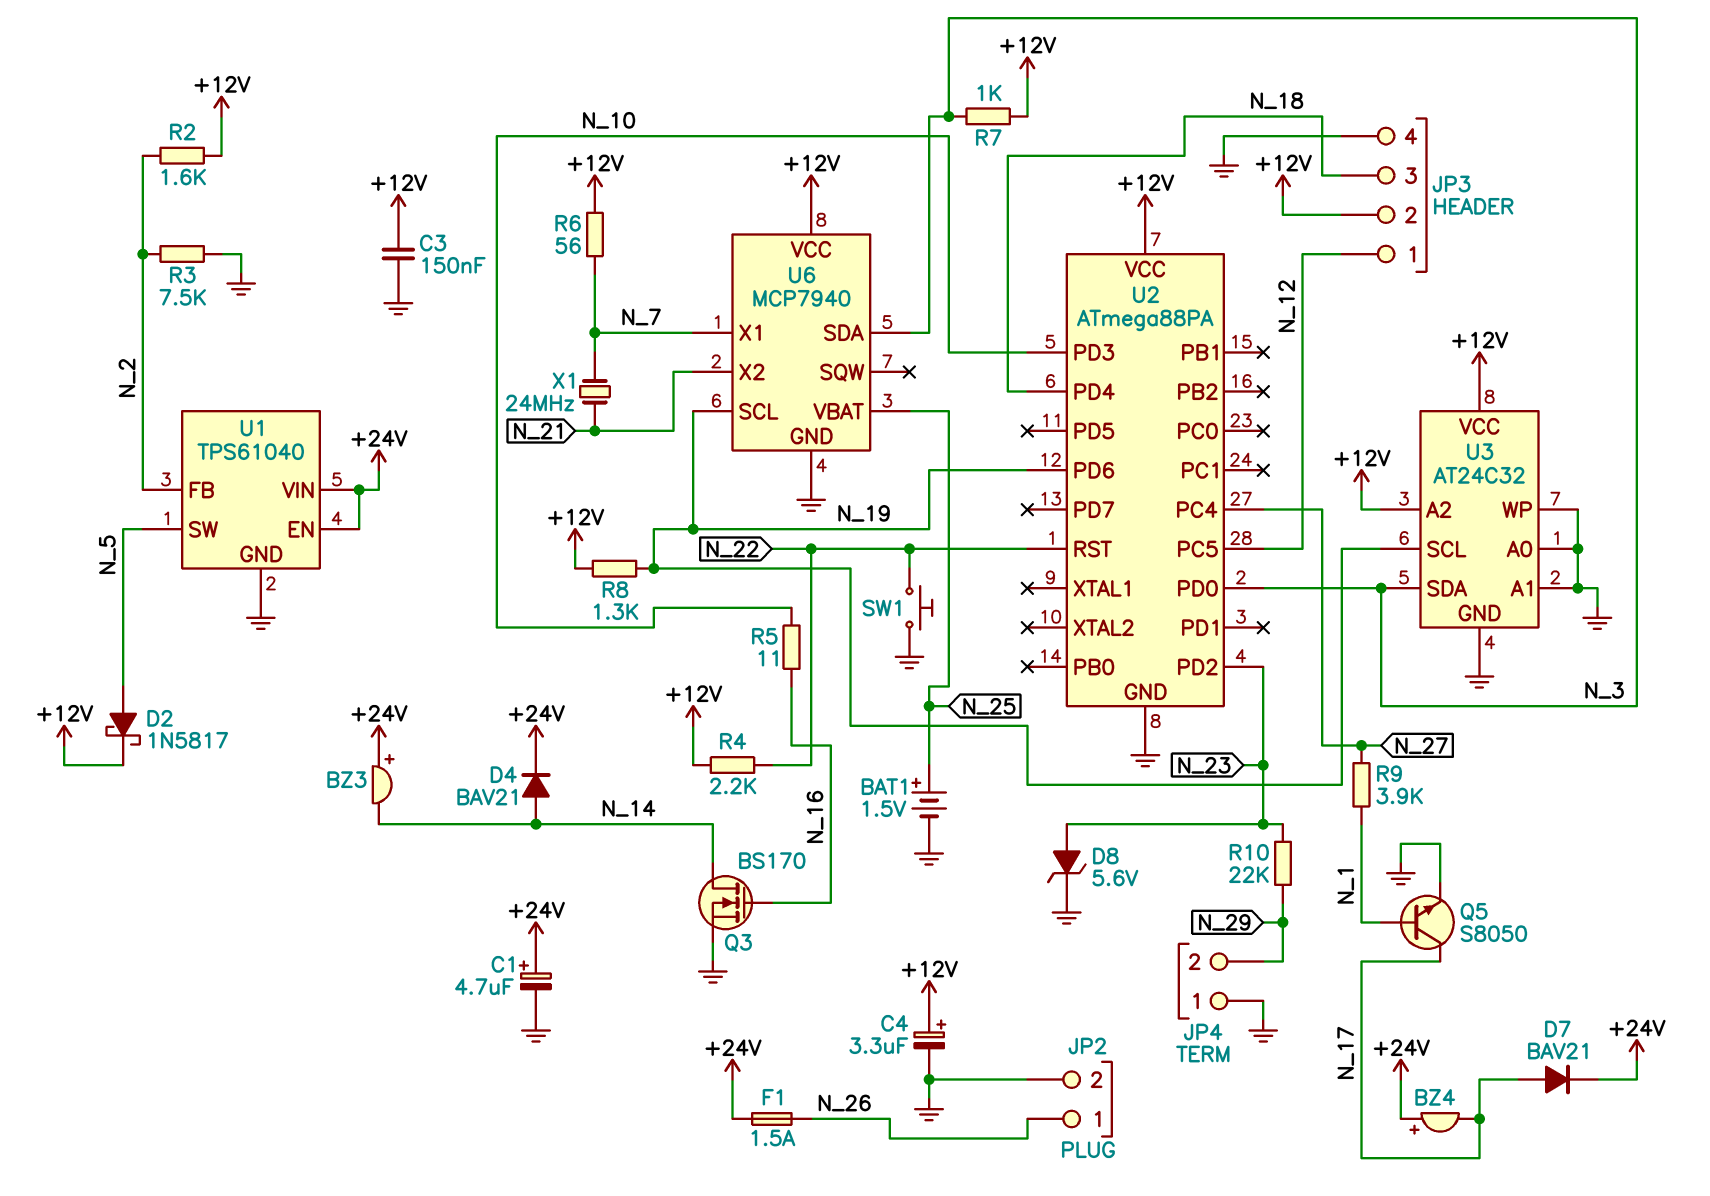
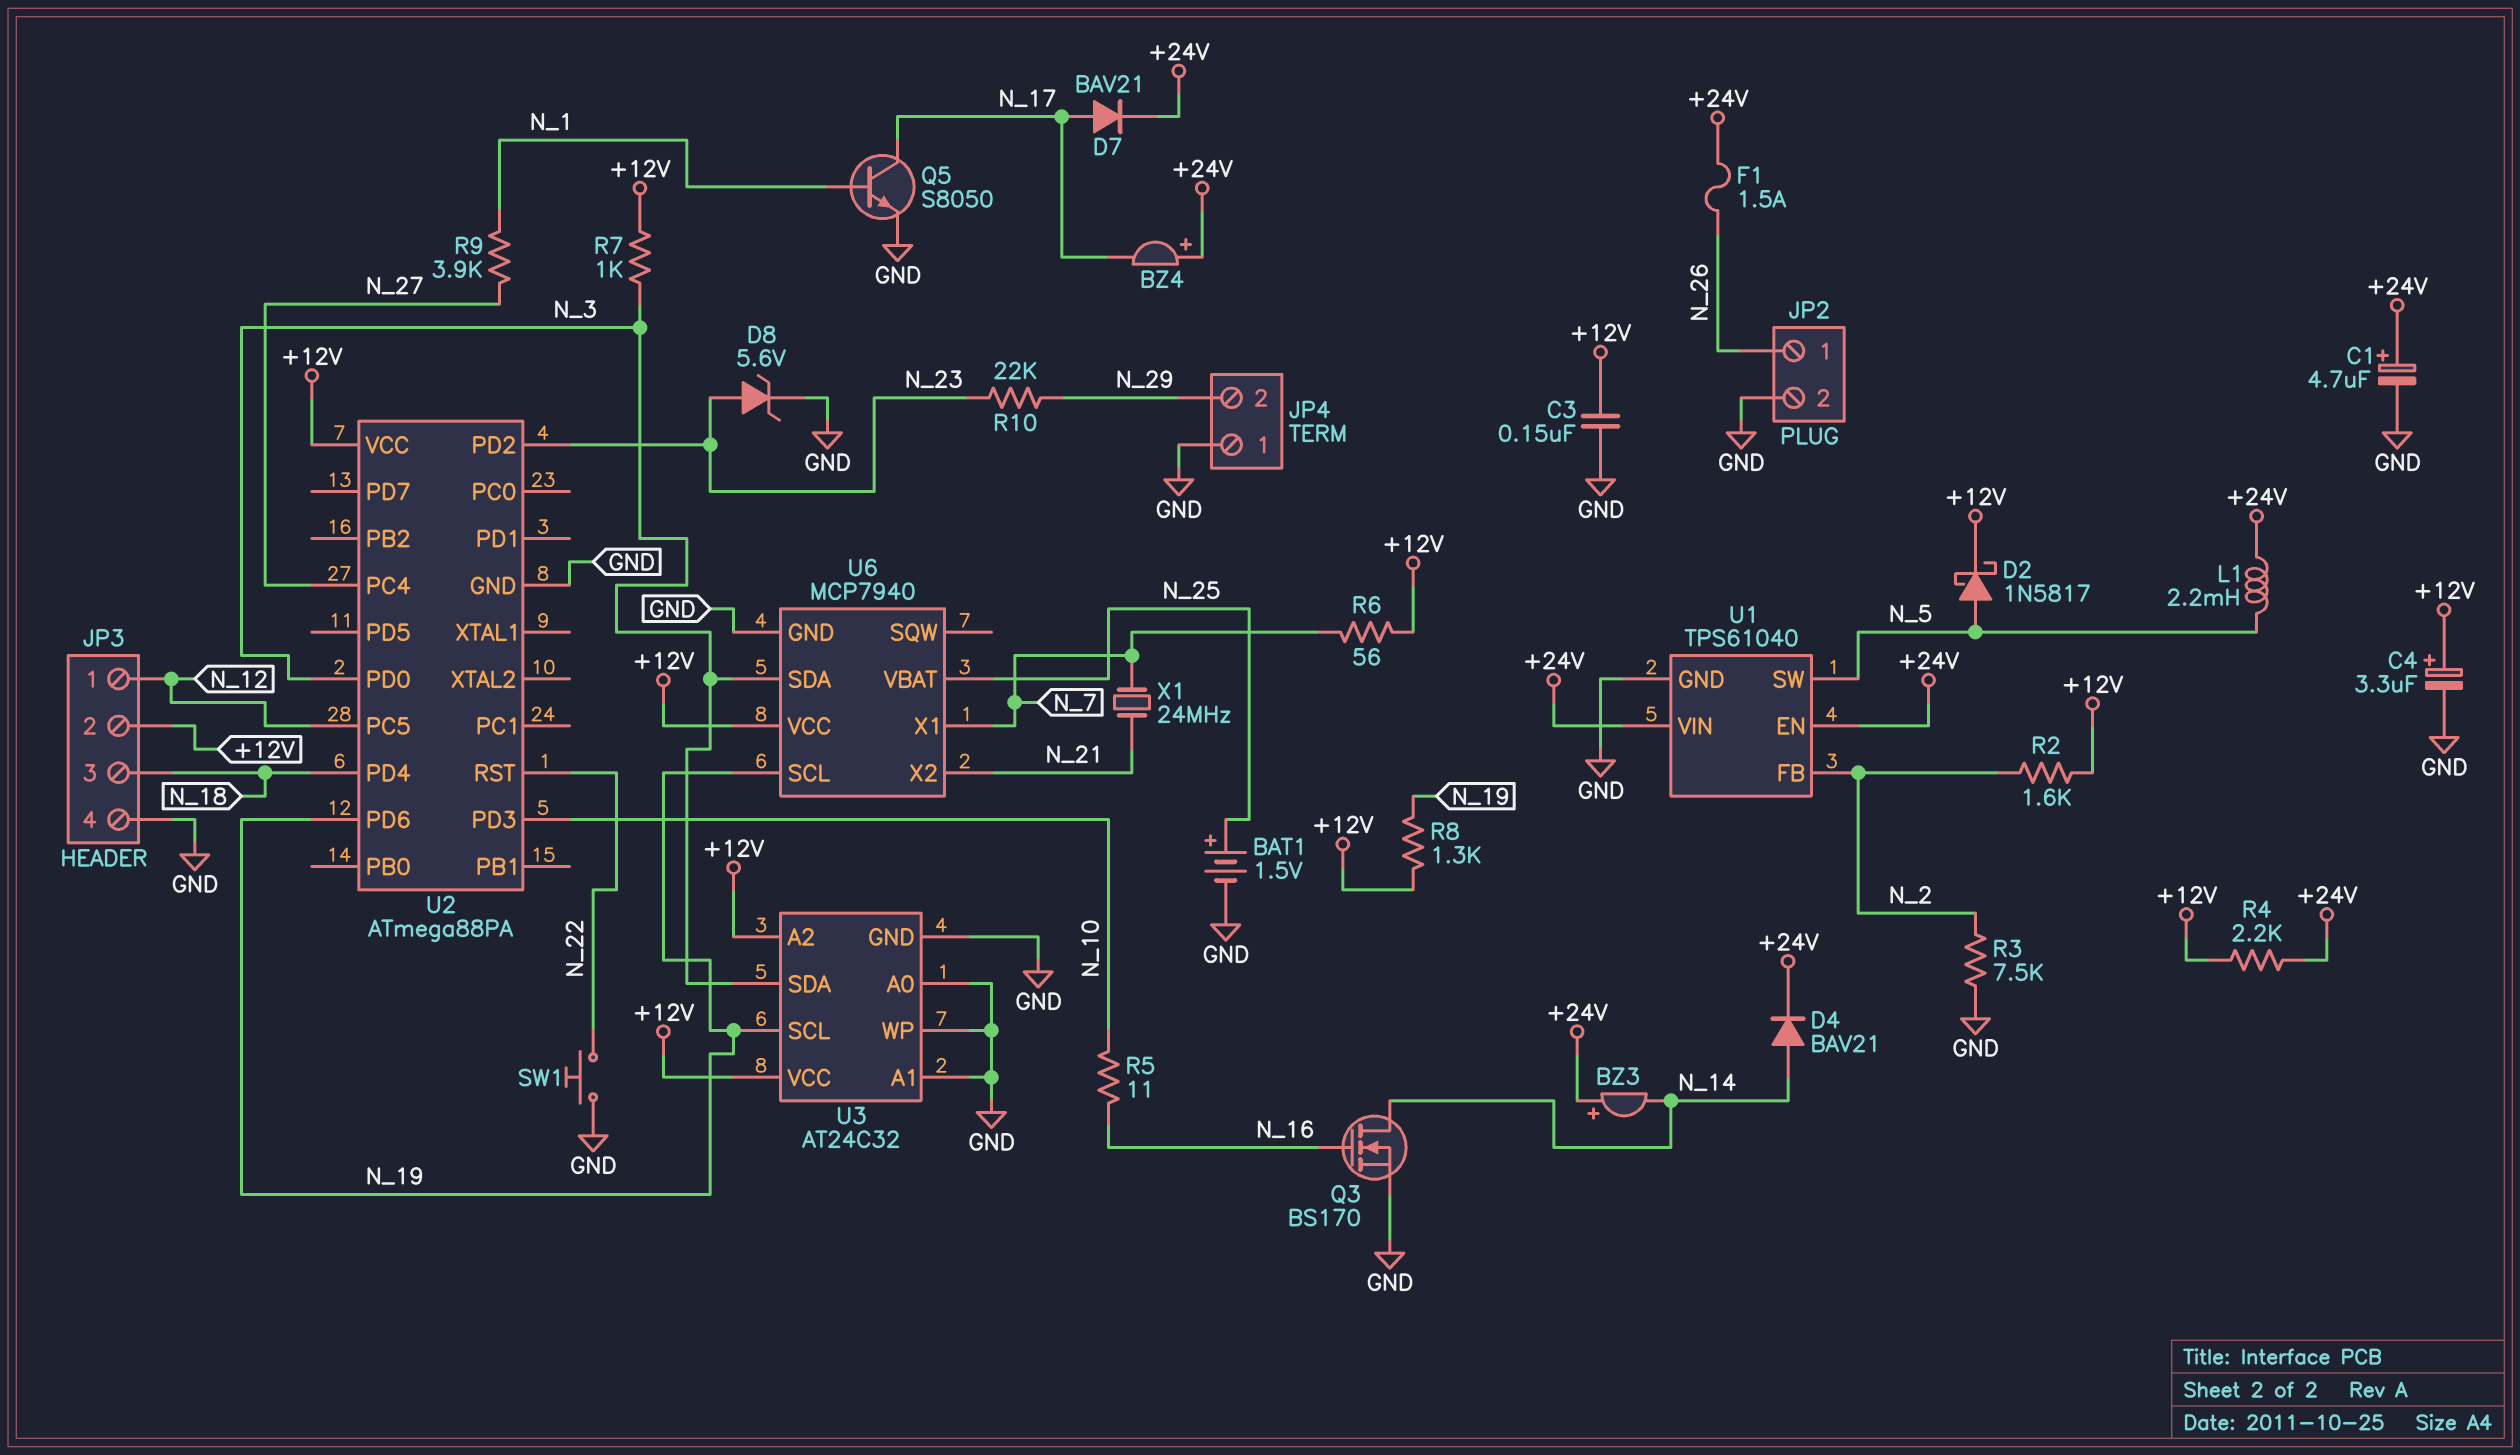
L1: none -> 2.2mH (+24V, N_5)
R4: 2.2k (+12V, N_22) -> 2.2k (+12V, +24V)

